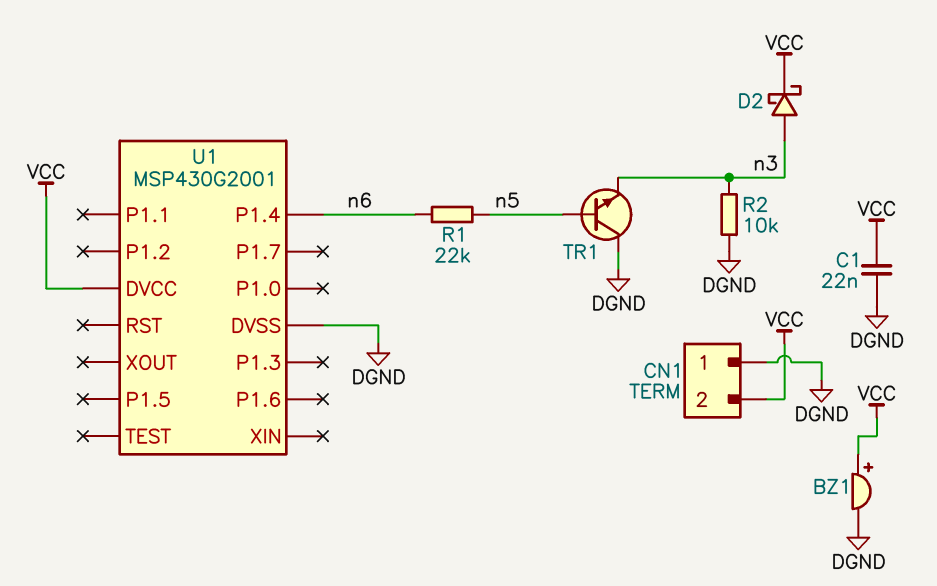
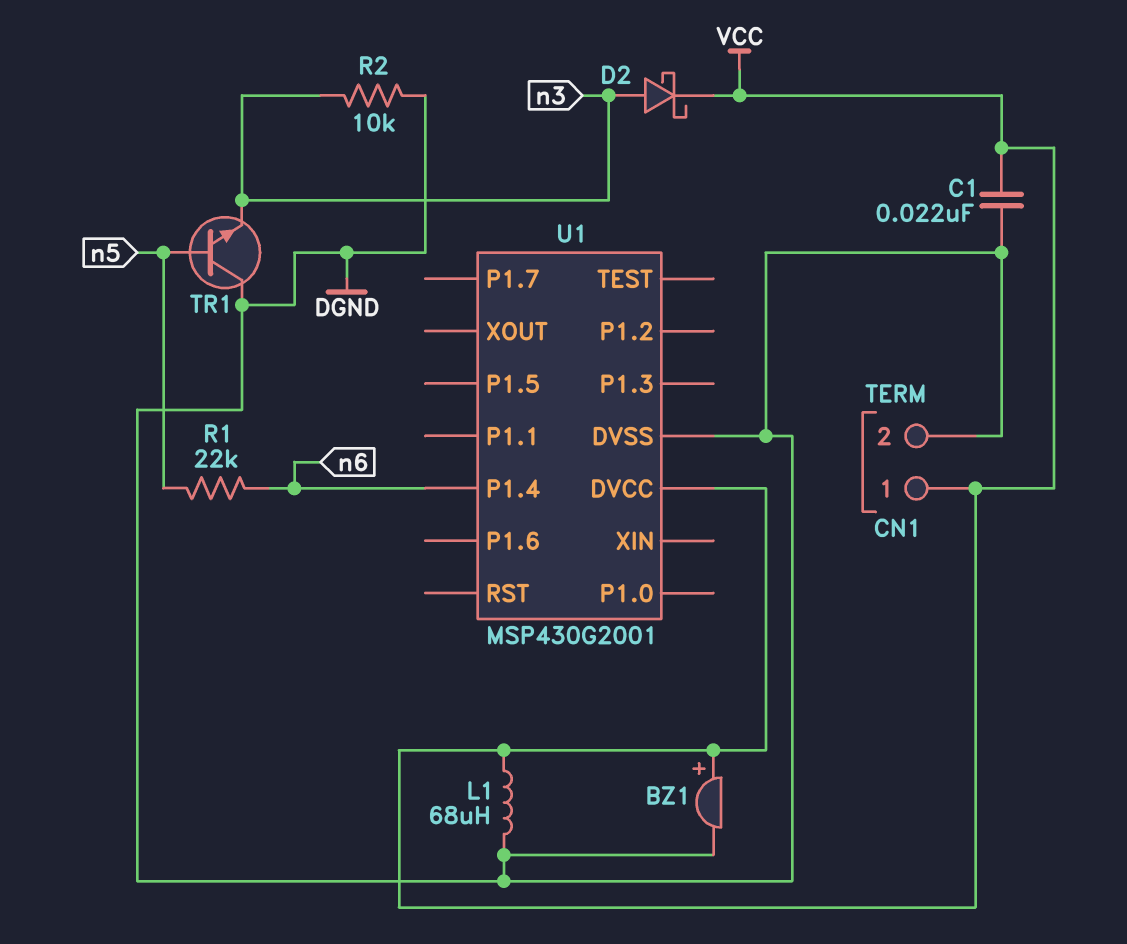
CN1 pin 1: DGND -> VCC
CN1 pin 2: VCC -> DGND
L1: none -> 68uH (DGND, VCC)

